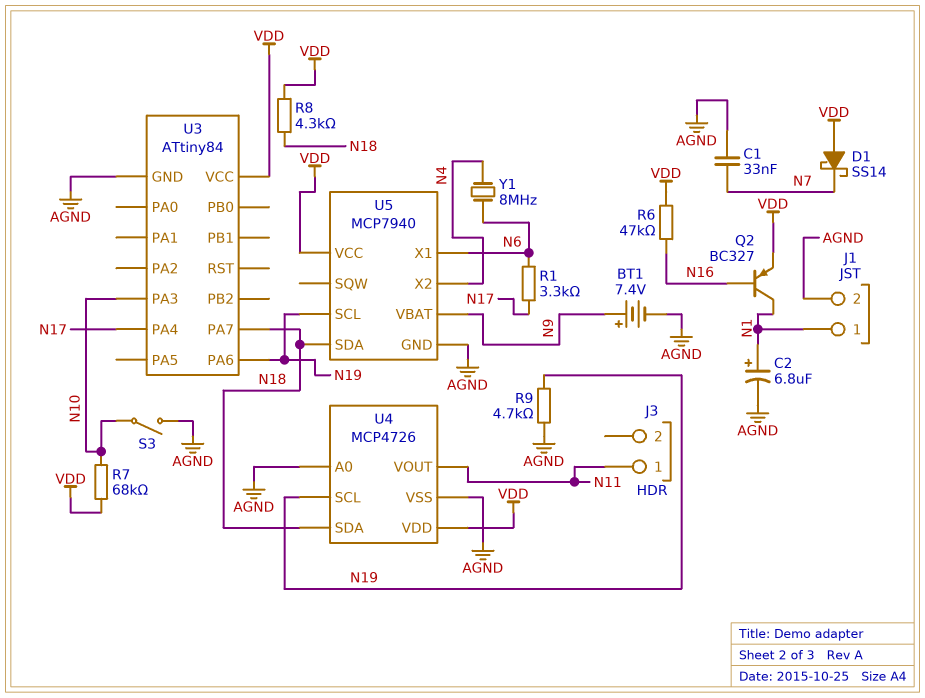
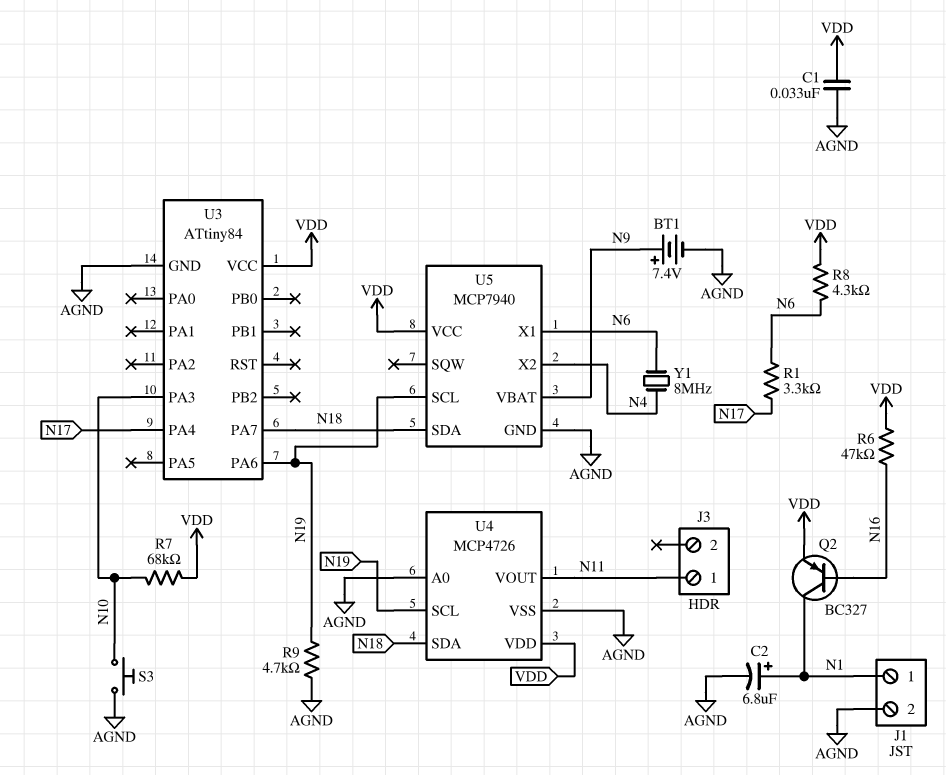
C1: 33nF (AGND, N7) -> 33nF (AGND, VDD)
D1: schottky SS14 (A VDD, K N7) -> none
R8: 4.3k (N18, VDD) -> 4.3k (N6, VDD)
S3: switch (AGND, N10) -> button (AGND, N10)

